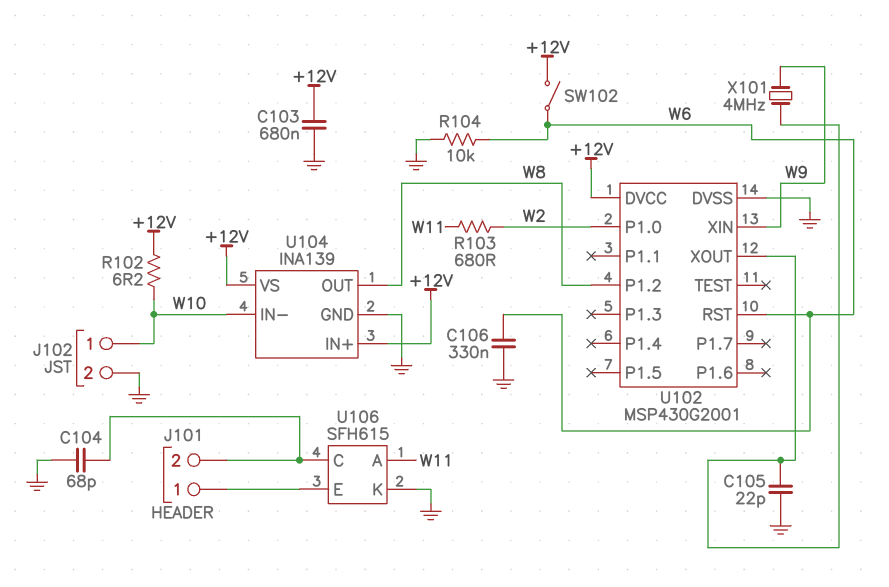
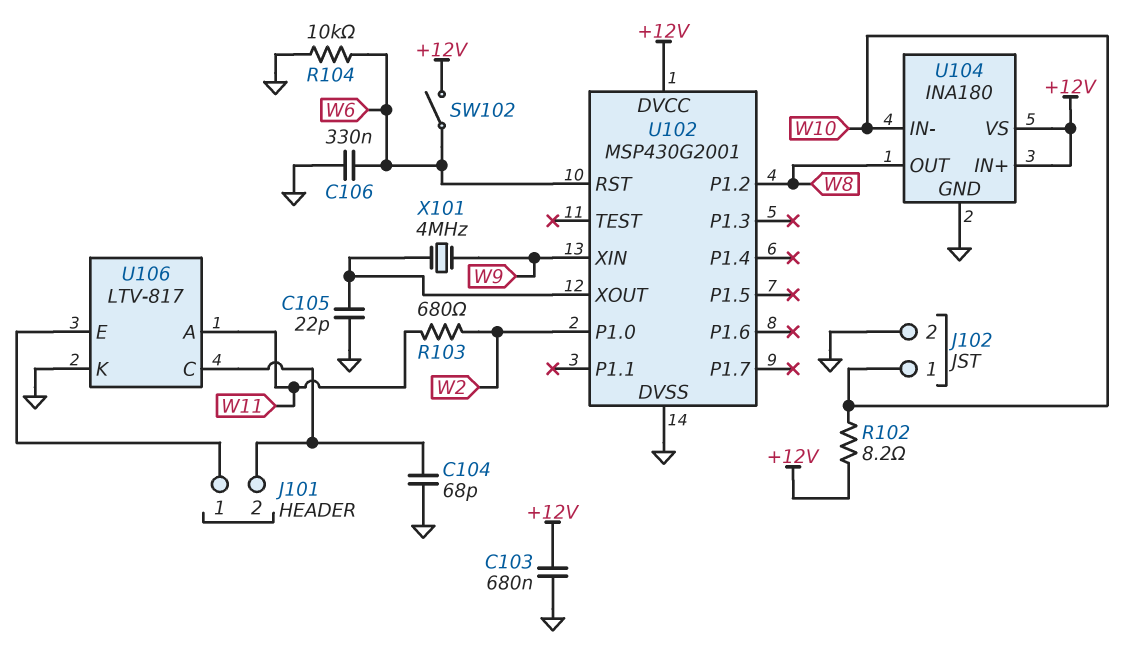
R102: 6.2 (+12V, W10) -> 8.2 (+12V, W10)
U104: INA139 -> INA180
U106: SFH615 -> LTV-817

